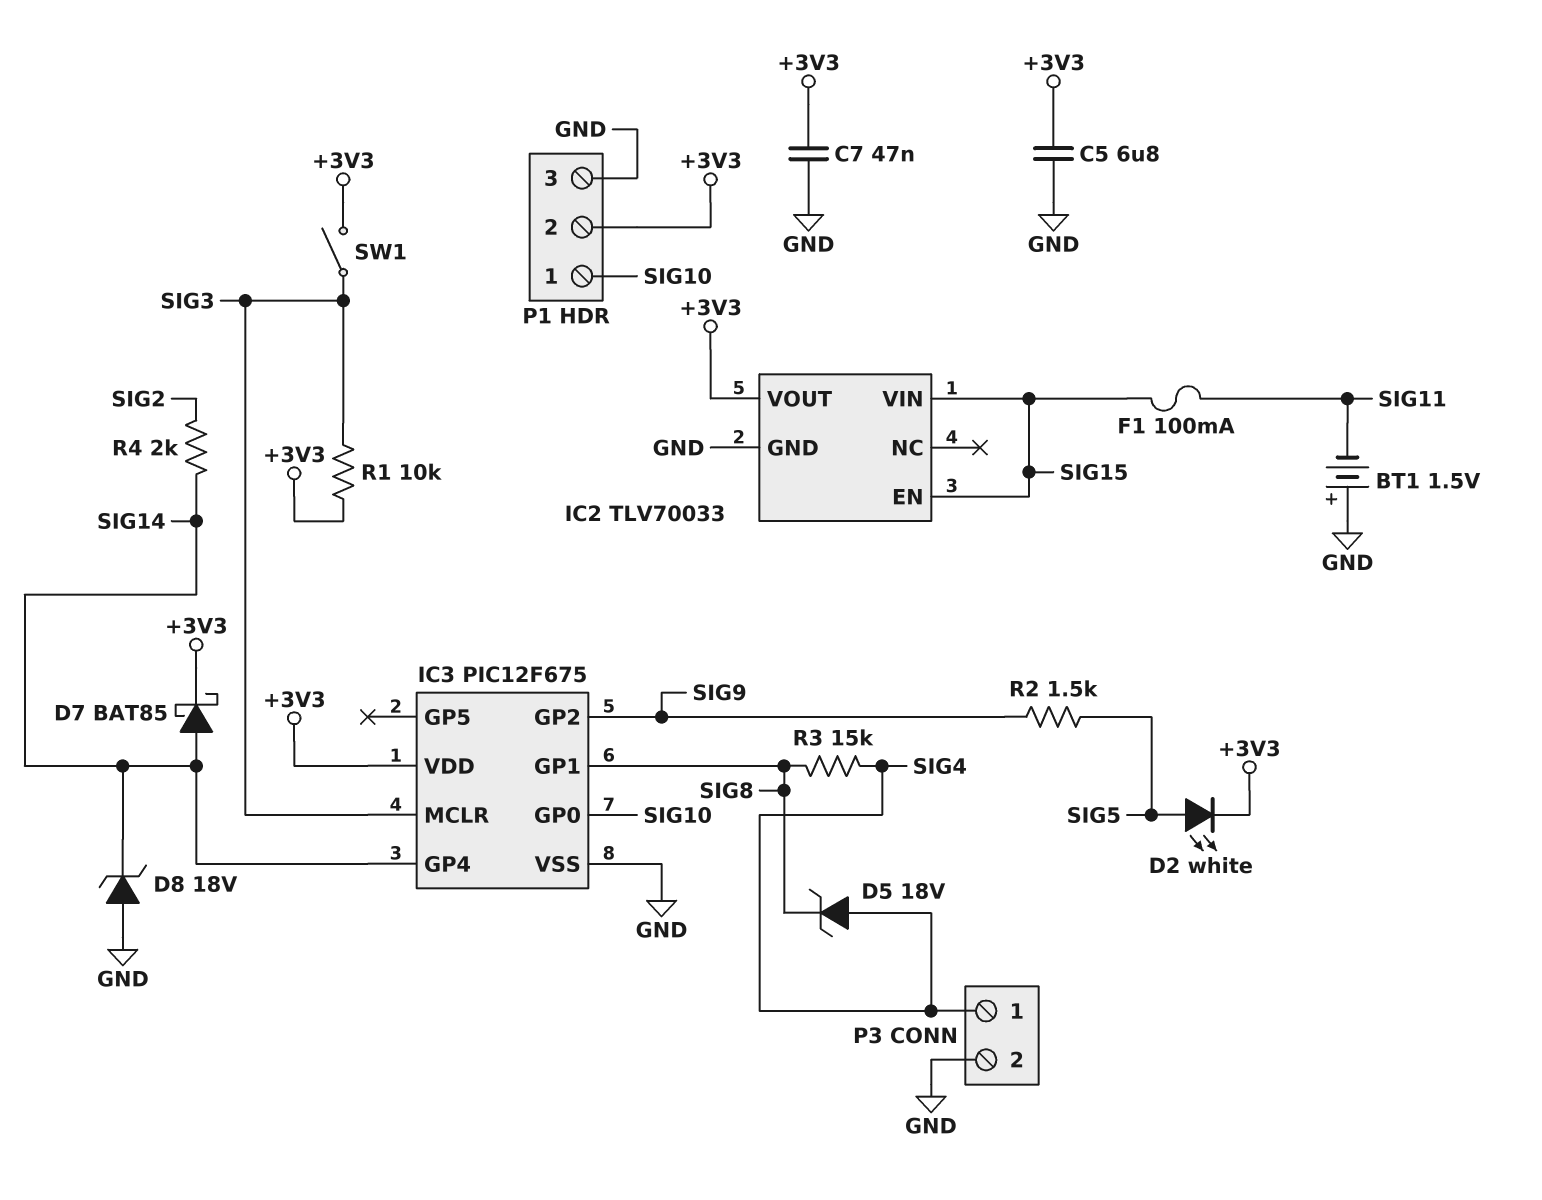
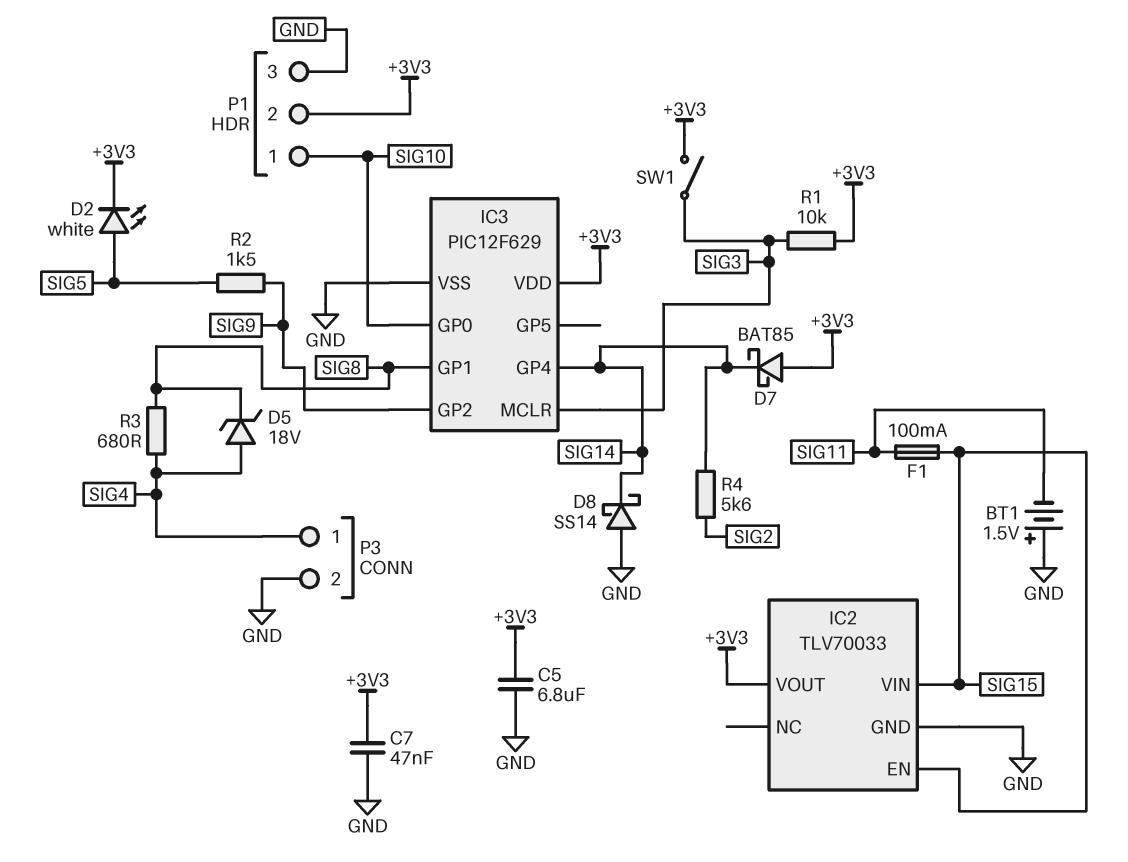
D7: schottky BAT85 (A SIG14, K +3V3) -> schottky BAT85 (A +3V3, K SIG14)
D8: zener 18V (A GND, K SIG14) -> schottky SS14 (A GND, K SIG14)
IC3: PIC12F675 -> PIC12F629
R3: 15k (SIG4, SIG8) -> 680 (SIG4, SIG8)
R4: 2k (SIG2, SIG14) -> 5.6k (SIG2, SIG14)

